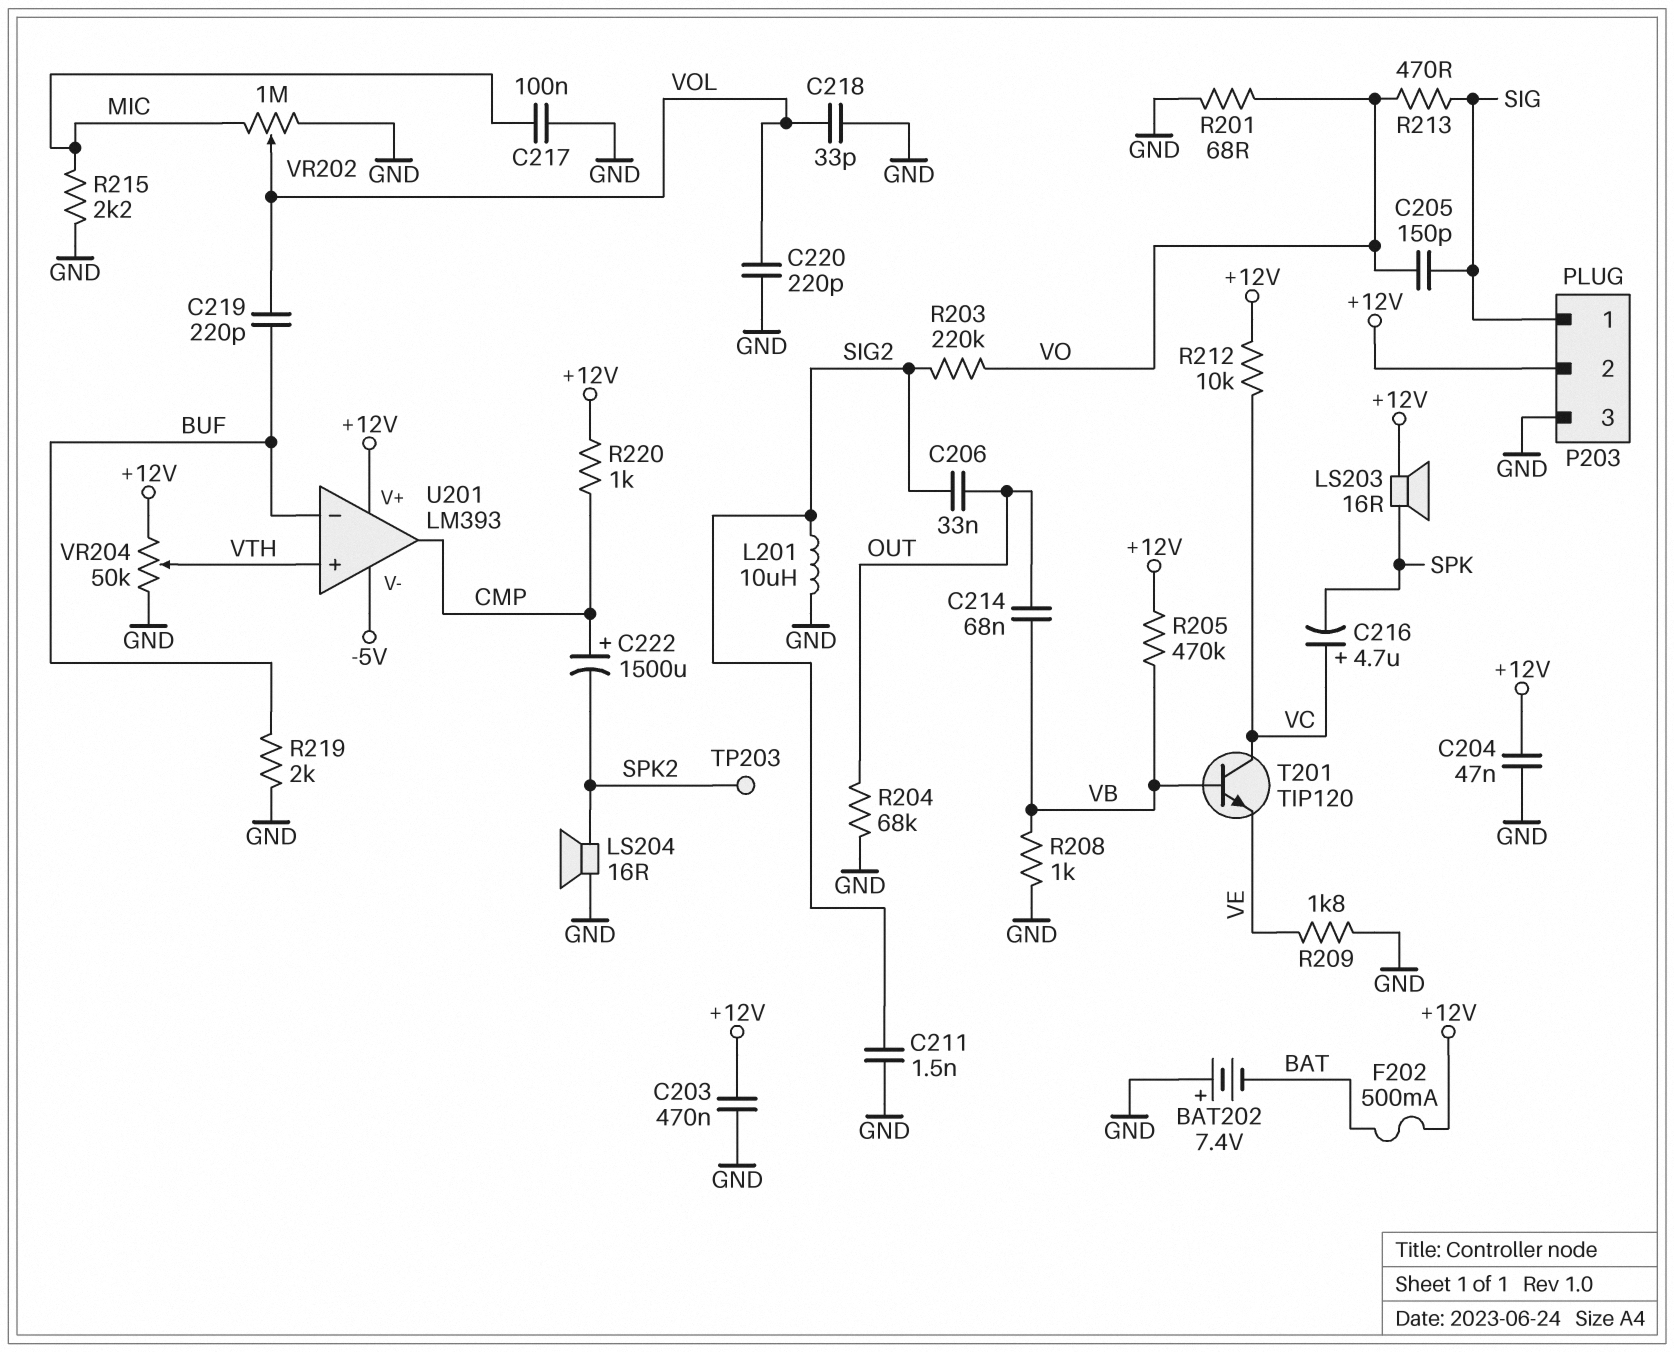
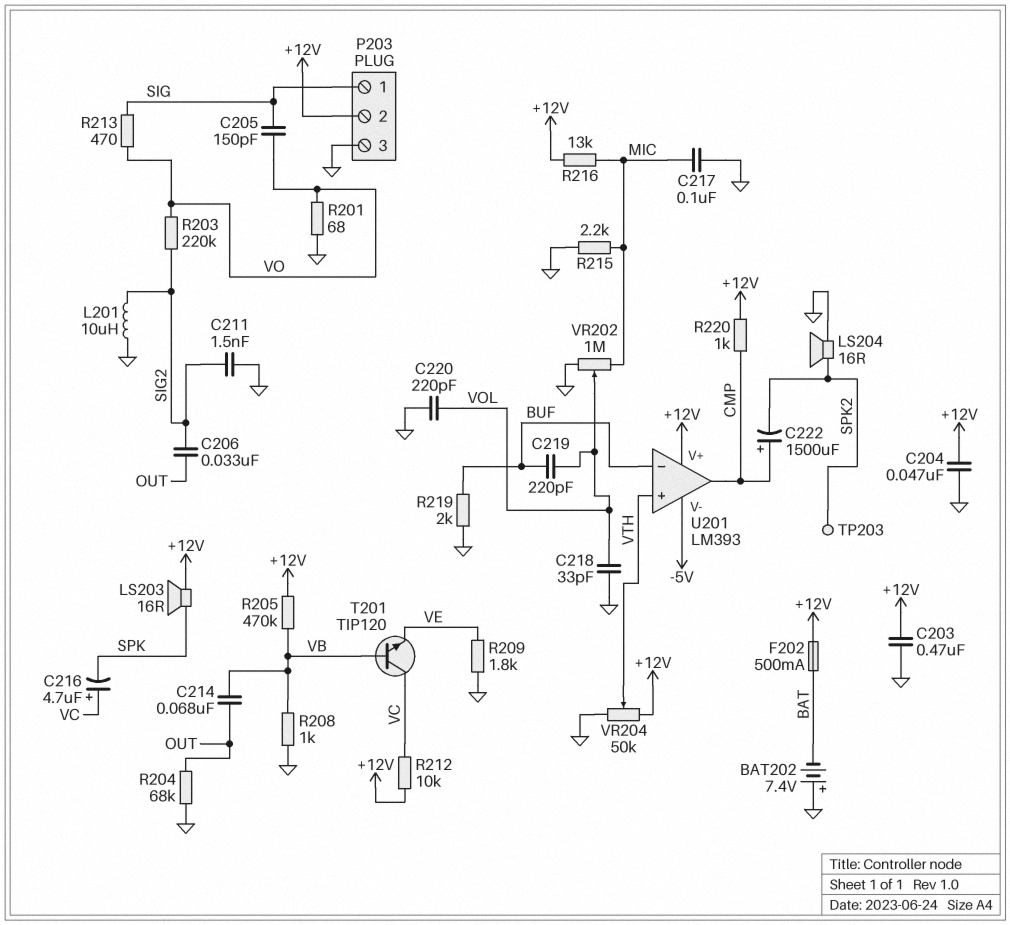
R216: none -> 13k (+12V, MIC)

